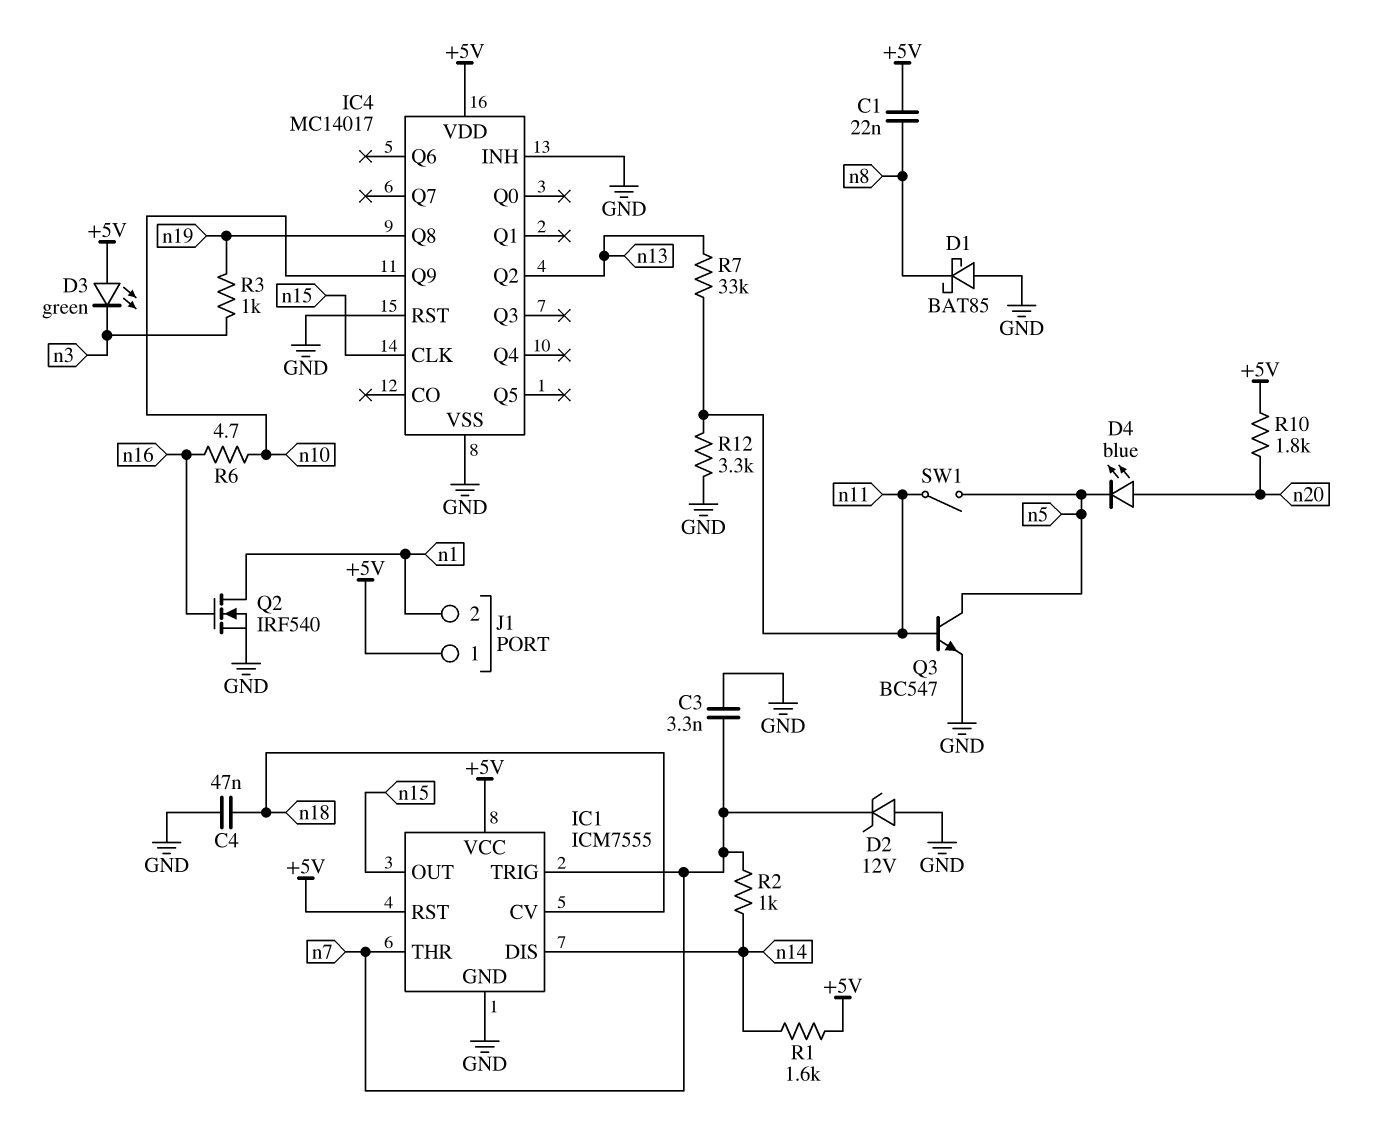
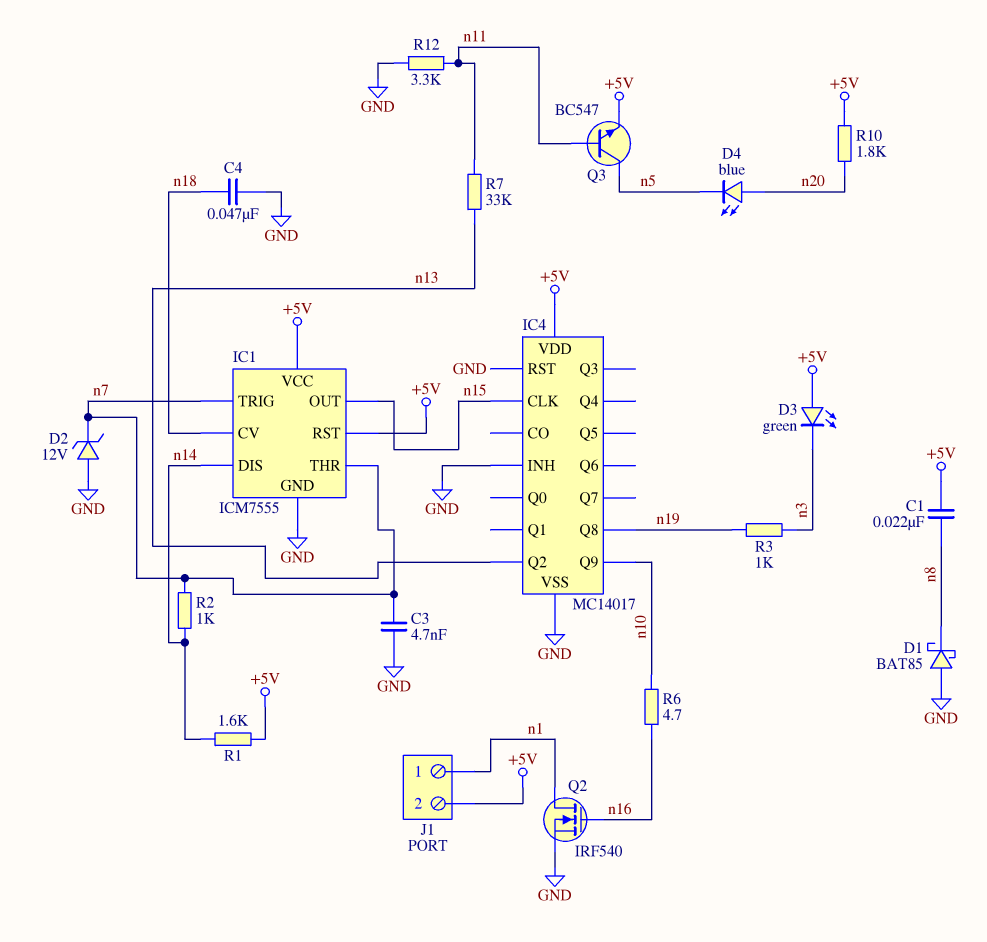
C3: 3.3nF (GND, n7) -> 4.7nF (GND, n7)
J1 pin 1: +5V -> n1
J1 pin 2: n1 -> +5V
Q3: NPN BC547 (B n11, C n5, E GND) -> NPN BC547 (B n11, C n5, E +5V)
SW1: switch (n5, n11) -> none

